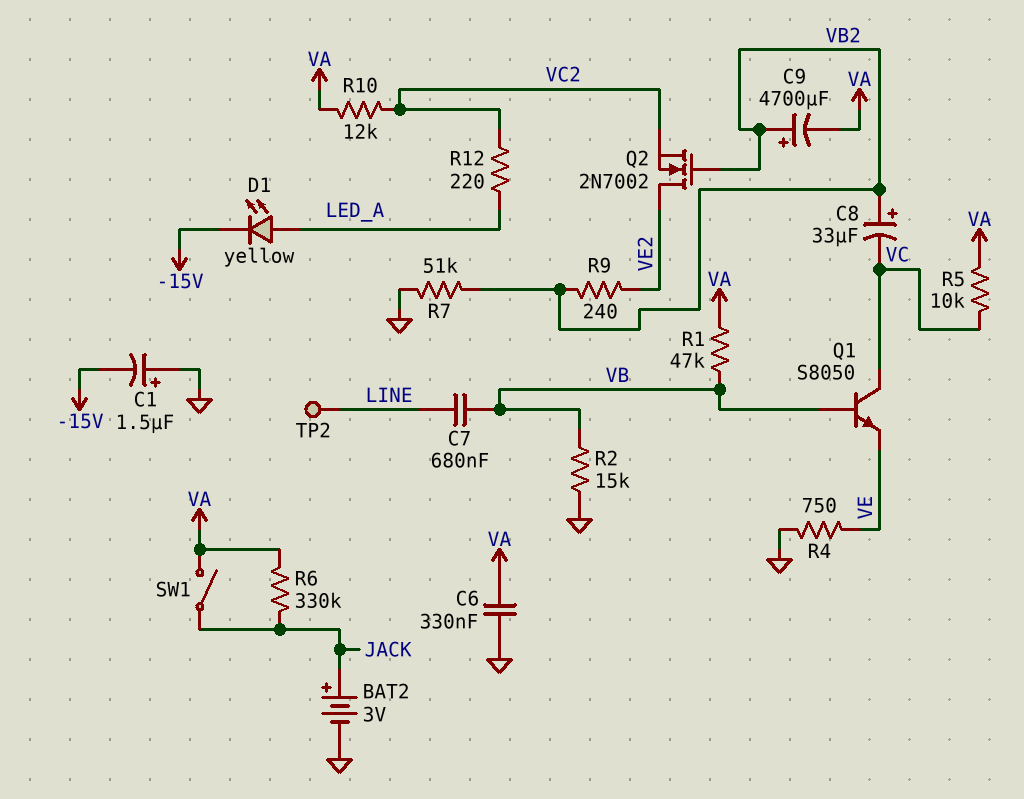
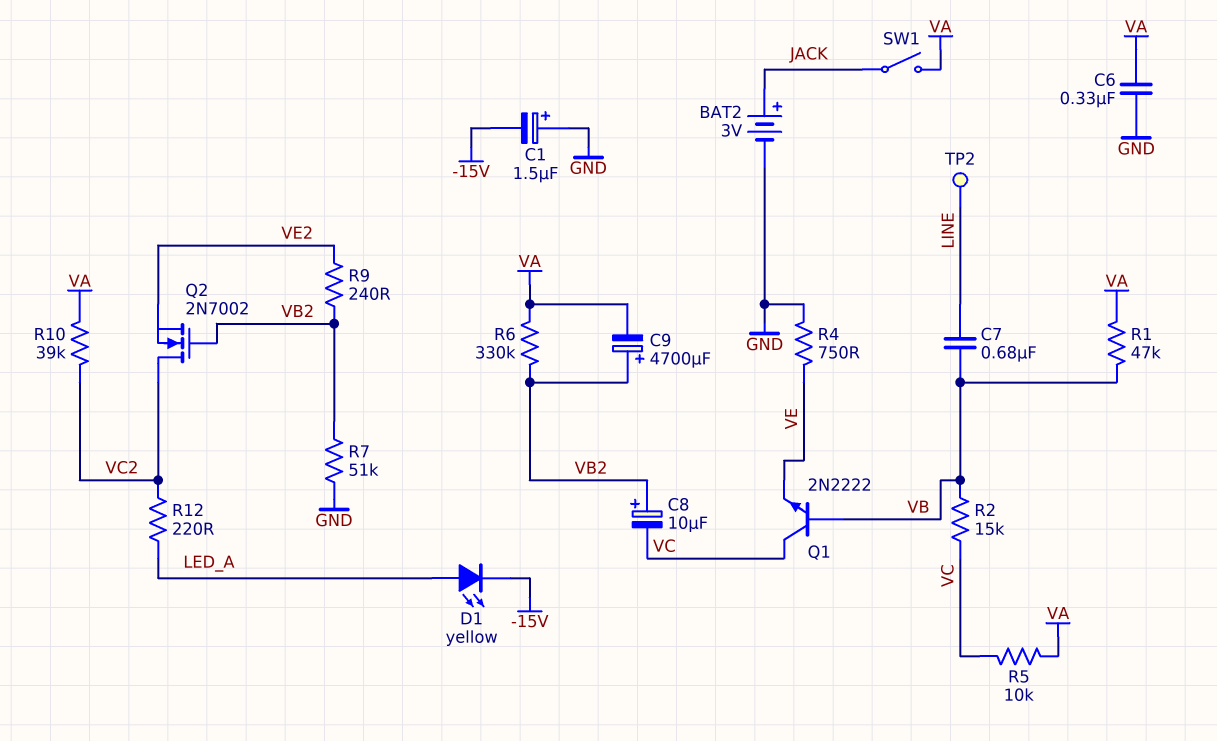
C8: 33uF (plus VB2, minus VC) -> 10uF (plus VB2, minus VC)
Q1: NPN S8050 (B VB, C VC, E VE) -> NPN 2N2222 (B VB, C VC, E VE)
Q2: NMOS 2N7002 (G VB2, D VE2, S VC2) -> NMOS 2N7002 (G VB2, D VC2, S VE2)
R2: 15k (GND, VB) -> 15k (VB, VC)
R6: 330k (JACK, VA) -> 330k (VA, VB2)
R10: 12k (VA, VC2) -> 39k (VA, VC2)

